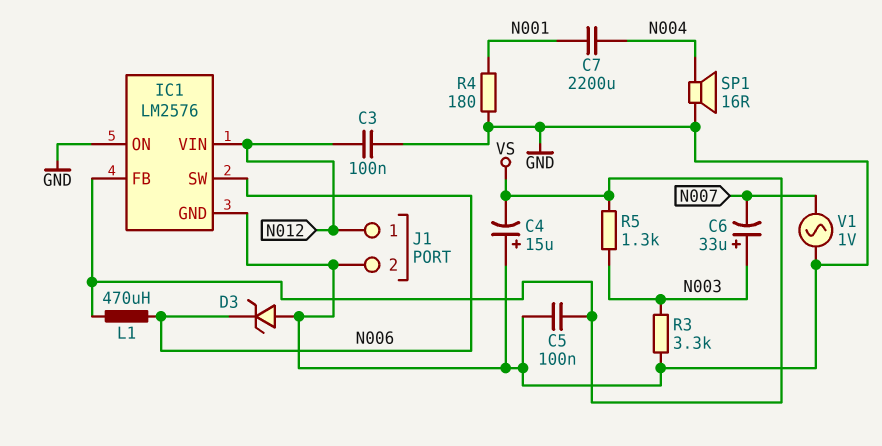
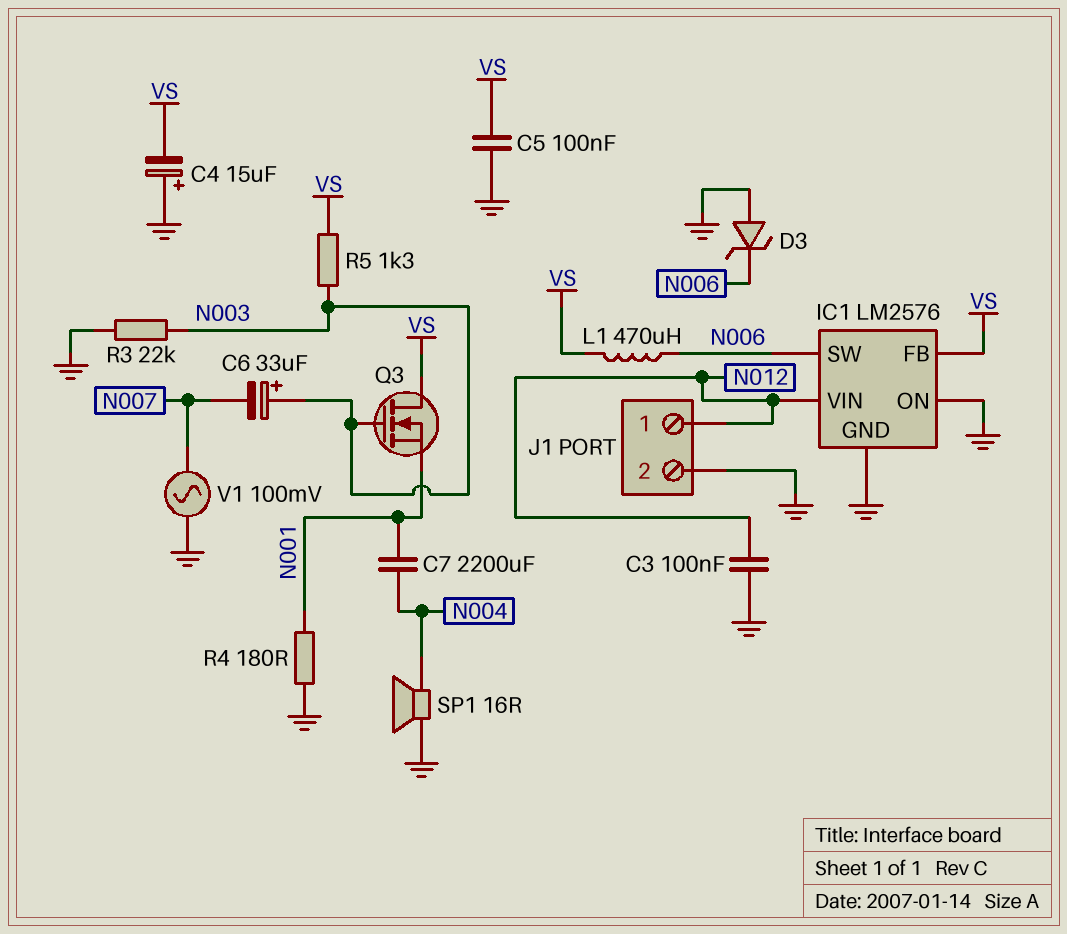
Q3: none -> NMOS (G N003, D VS, S N001)
R3: 3.3k (GND, N003) -> 22k (GND, N003)
V1: AC 1V (GND, N007) -> AC 100mV (GND, N007)

